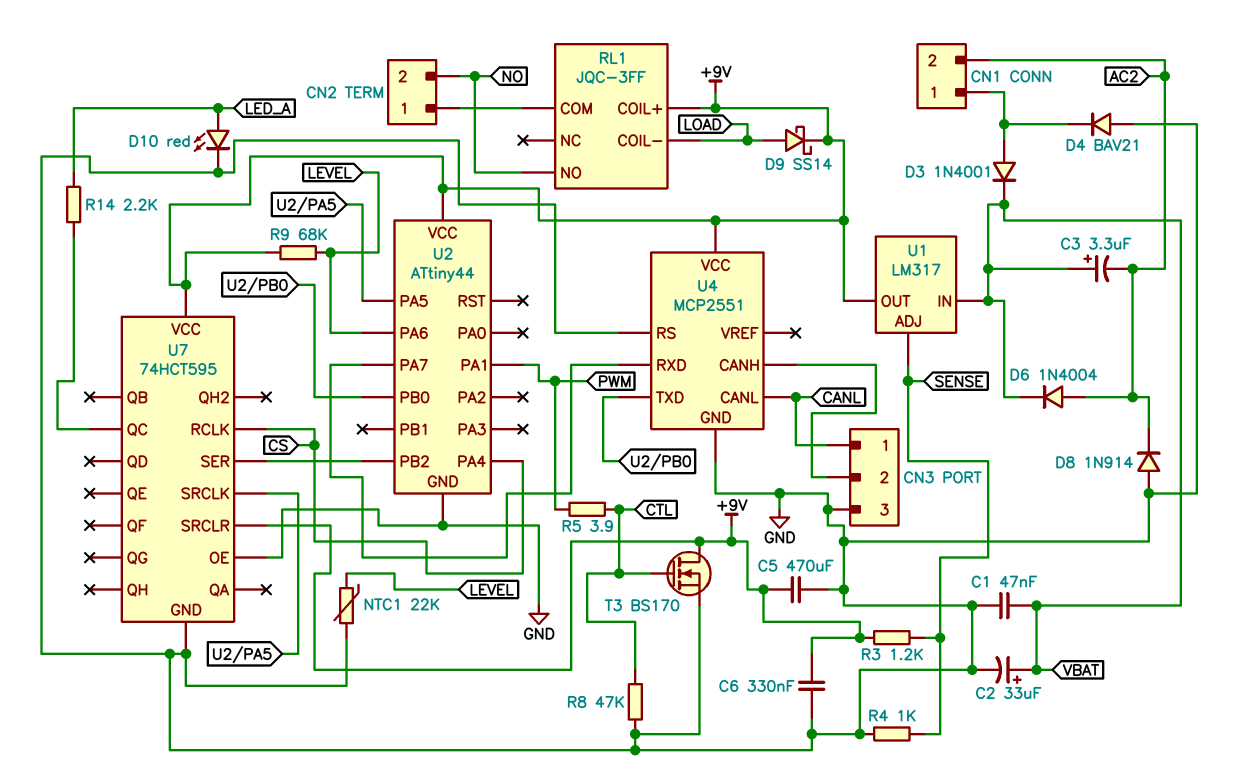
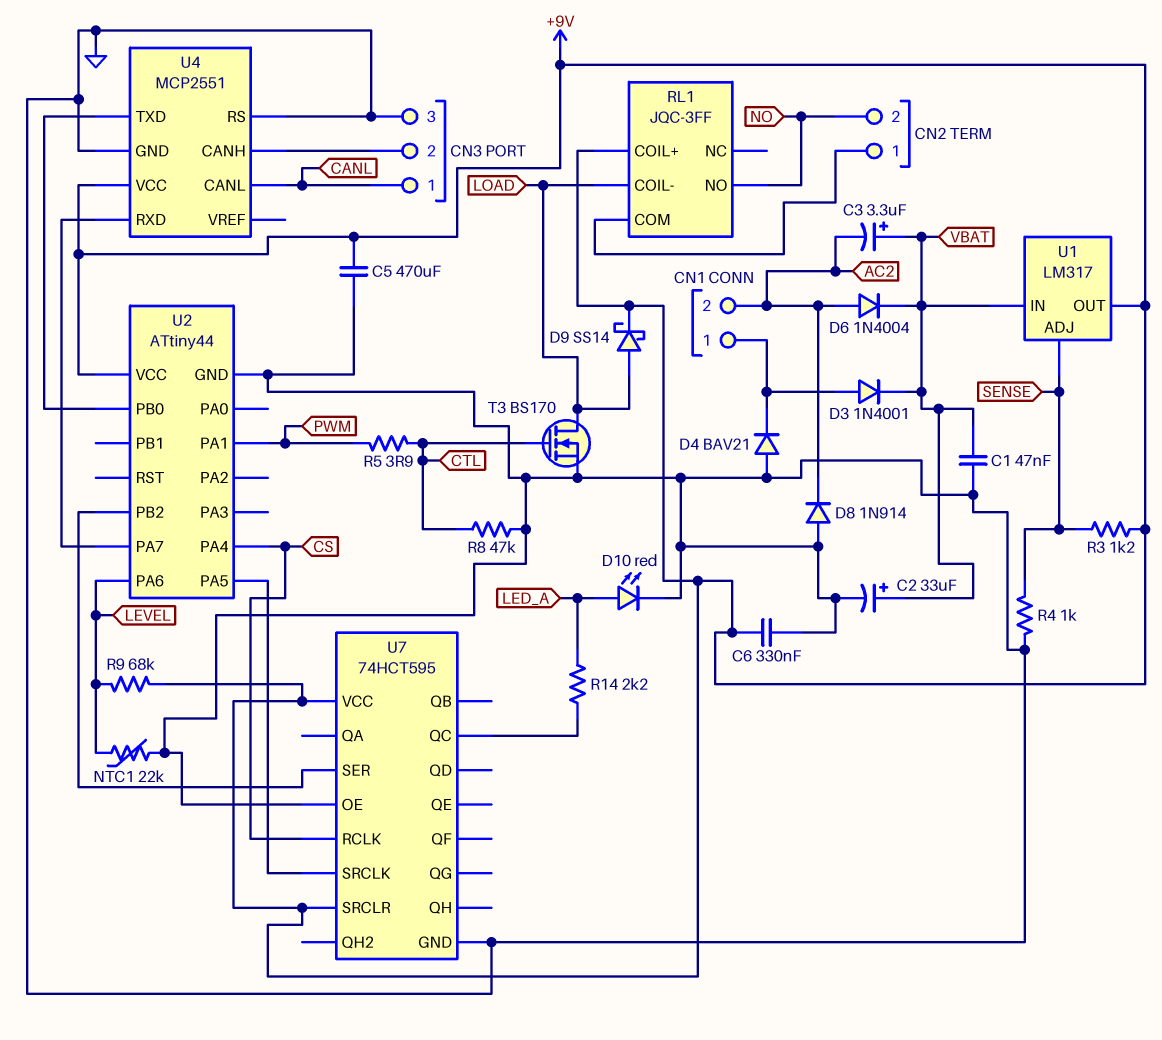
T3: NMOS BS170 (G CTL, D +9V, S GND) -> NMOS BS170 (G CTL, D LOAD, S GND)

